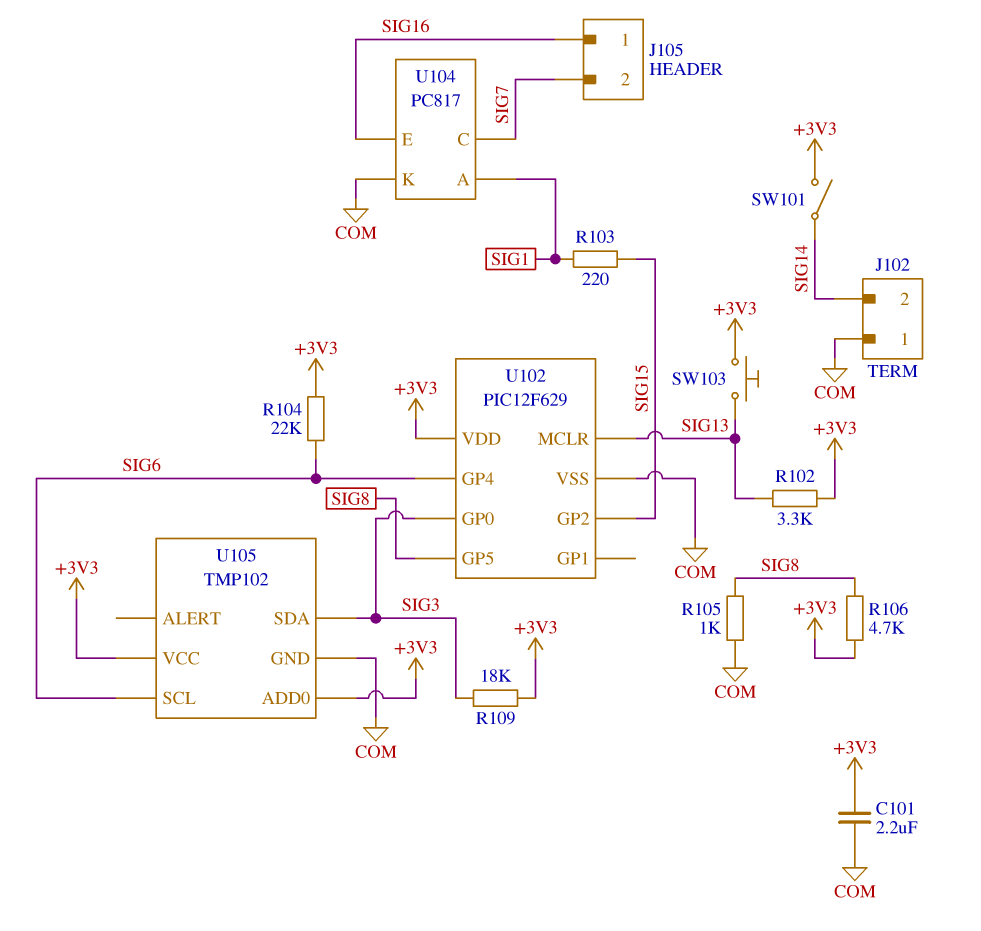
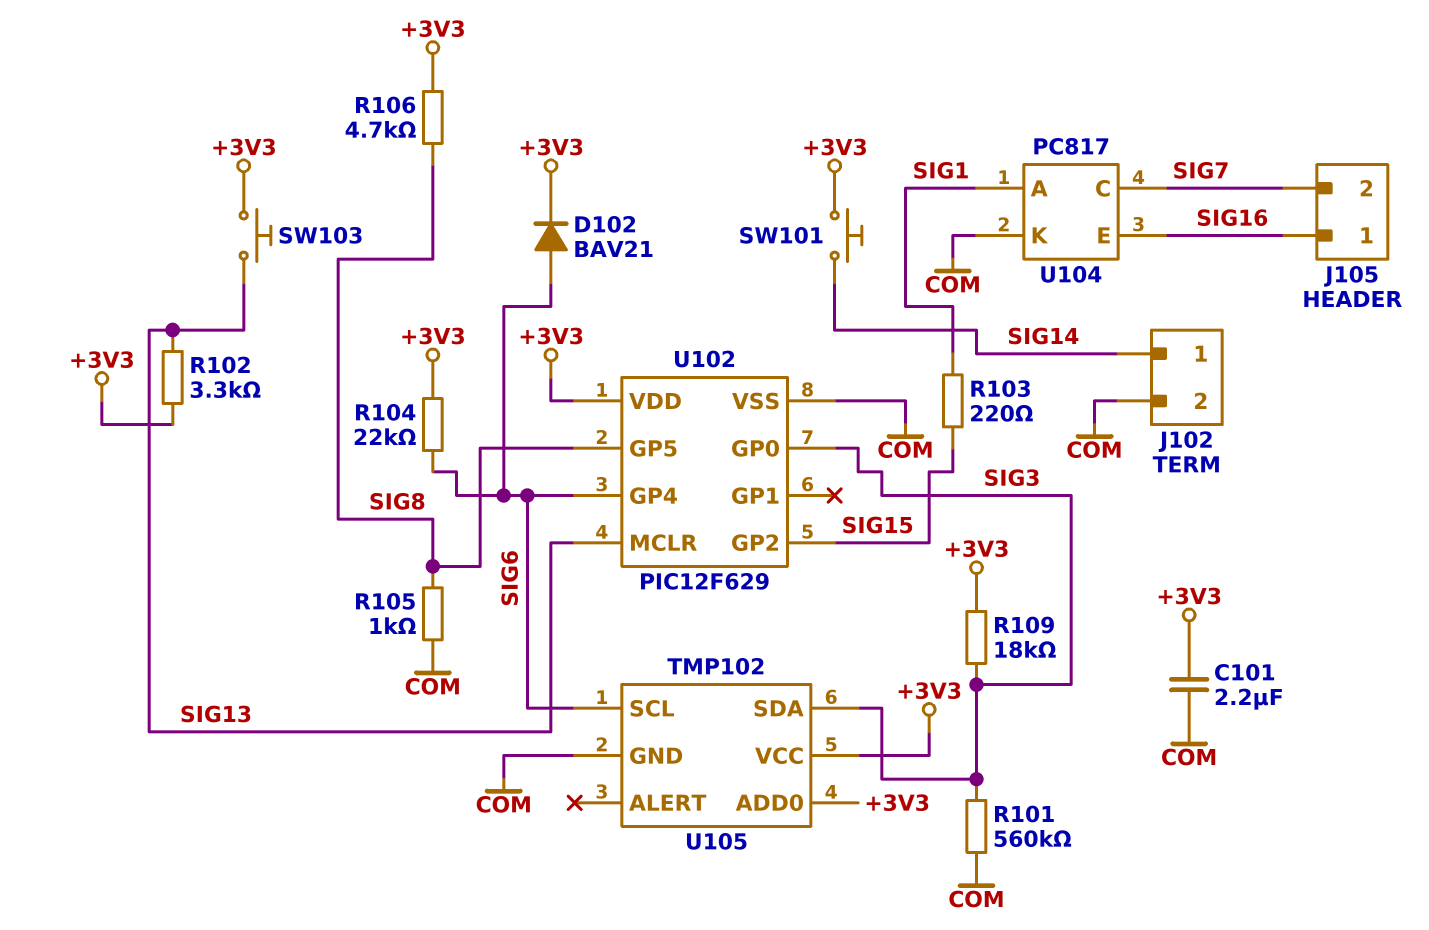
D102: none -> diode BAV21 (A SIG6, K +3V3)
J102 pin 1: COM -> SIG14
J102 pin 2: SIG14 -> COM
R101: none -> 560k (COM, SIG3)
SW101: switch (+3V3, SIG14) -> button (+3V3, SIG14)

